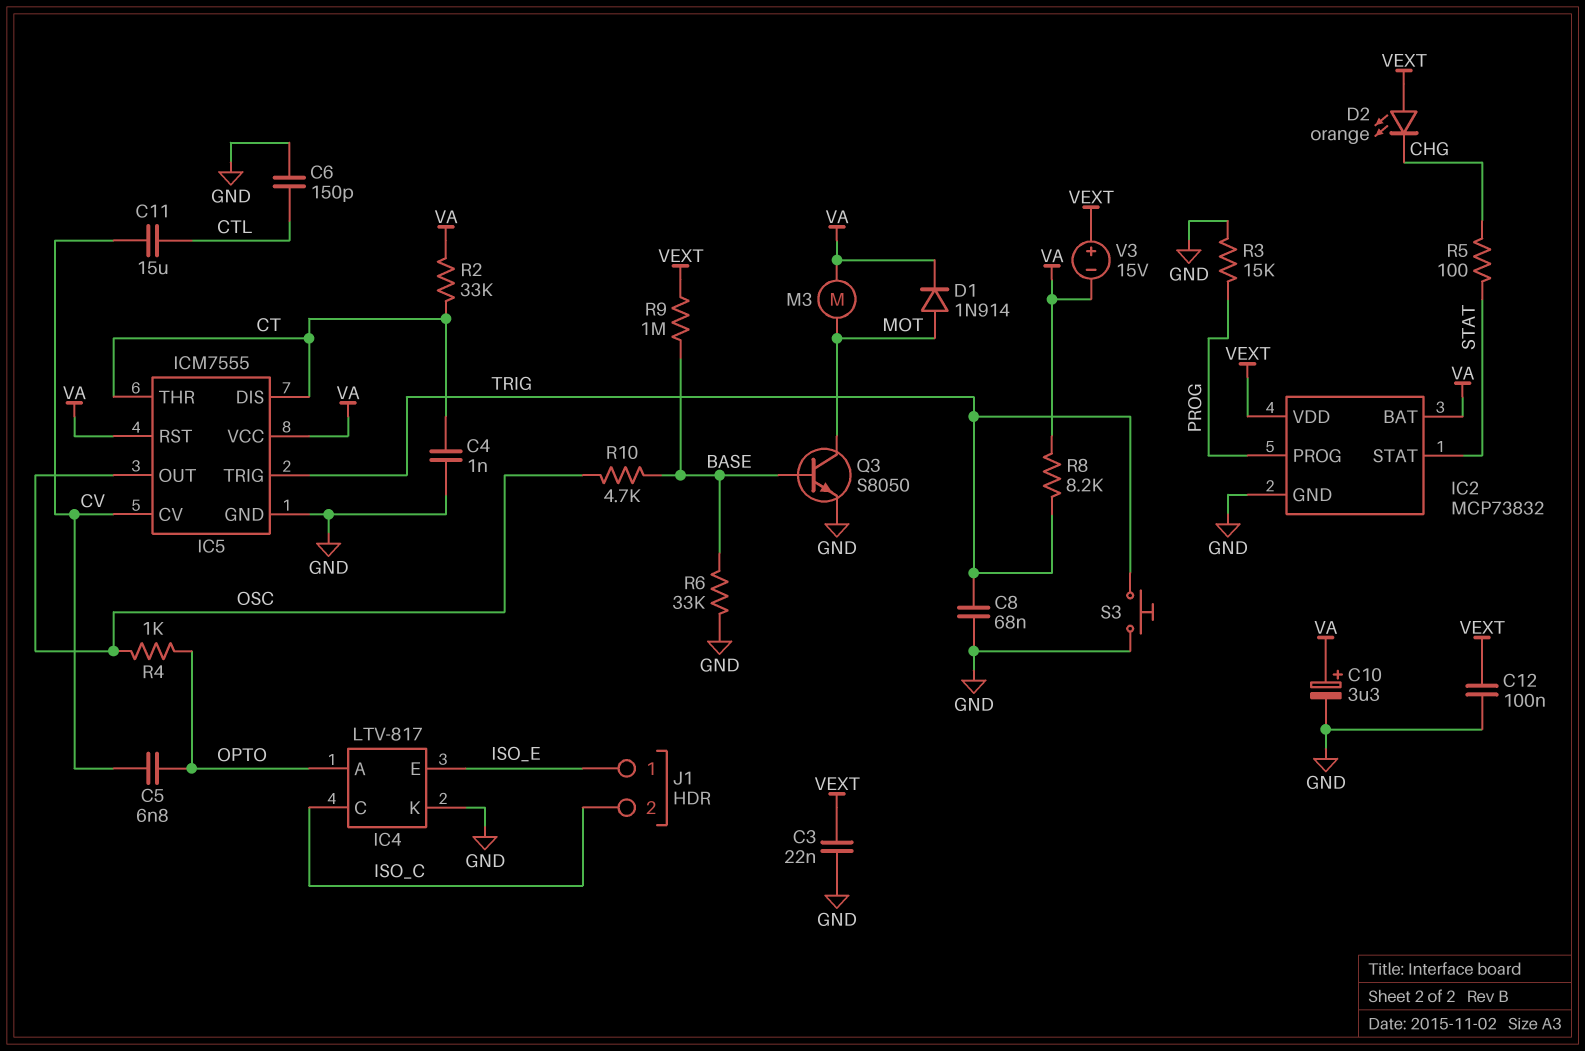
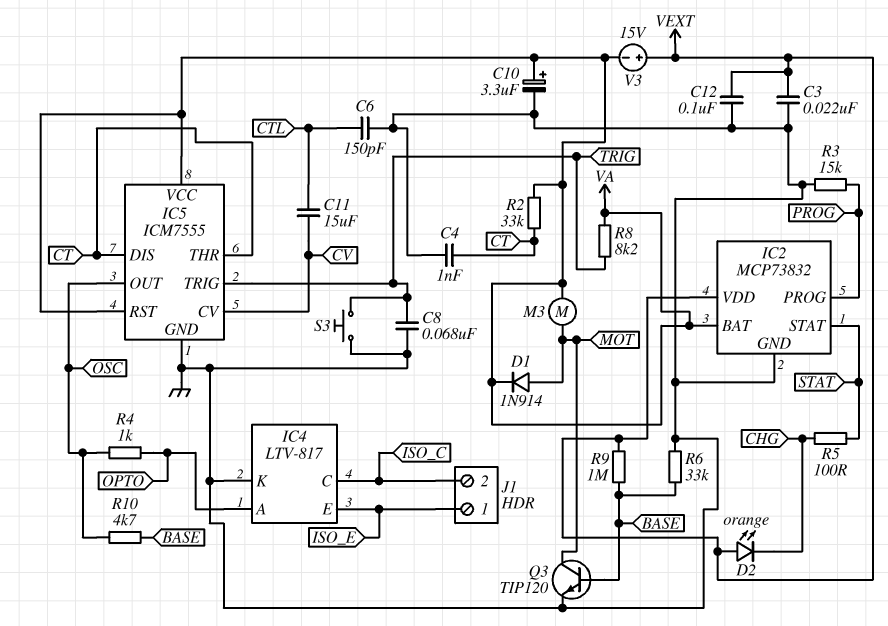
C5: 6.8nF (CV, OPTO) -> none
Q3: NPN S8050 (B BASE, C MOT, E GND) -> NPN TIP120 (B BASE, C MOT, E GND)

